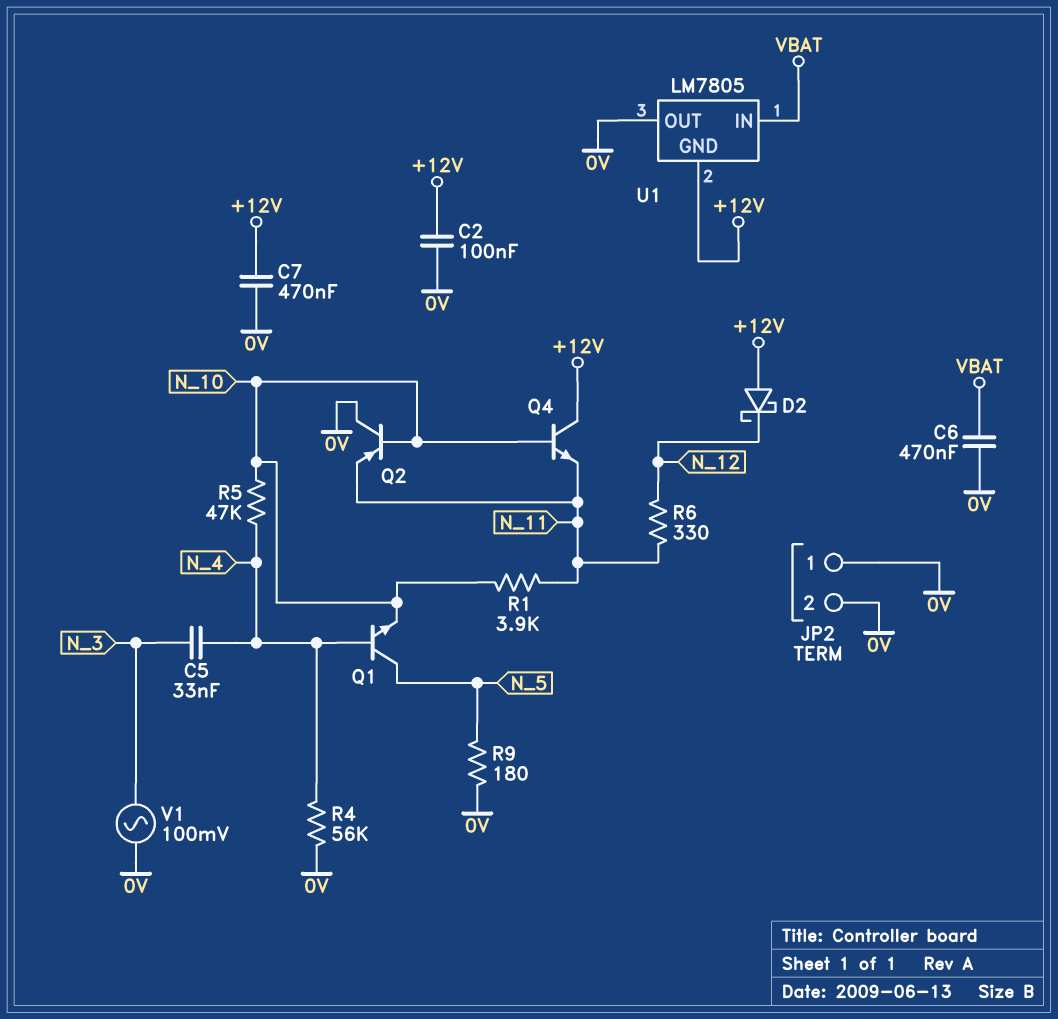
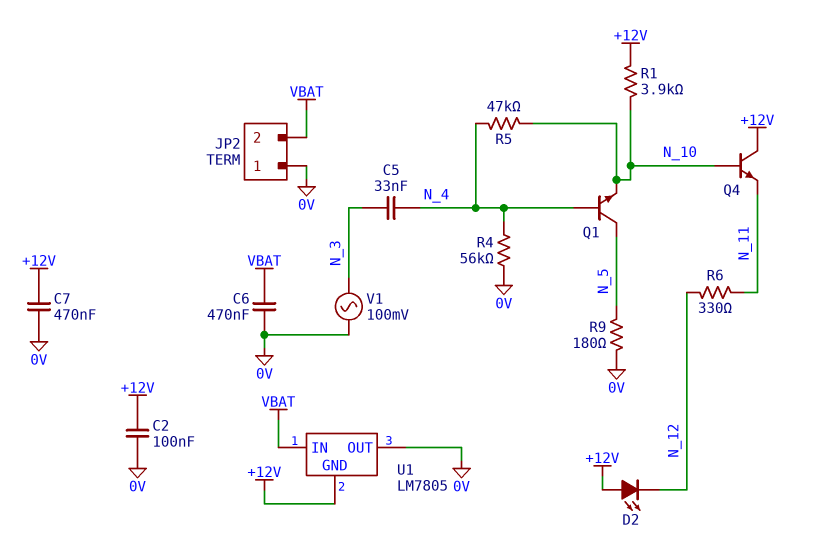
D2: schottky (A +12V, K N_12) -> LED (A +12V, K N_12)
JP2 pin 2: 0V -> VBAT
Q2: PNP (B N_10, C 0V, E N_11) -> none
R1: 3.9k (N_10, N_11) -> 3.9k (+12V, N_10)

